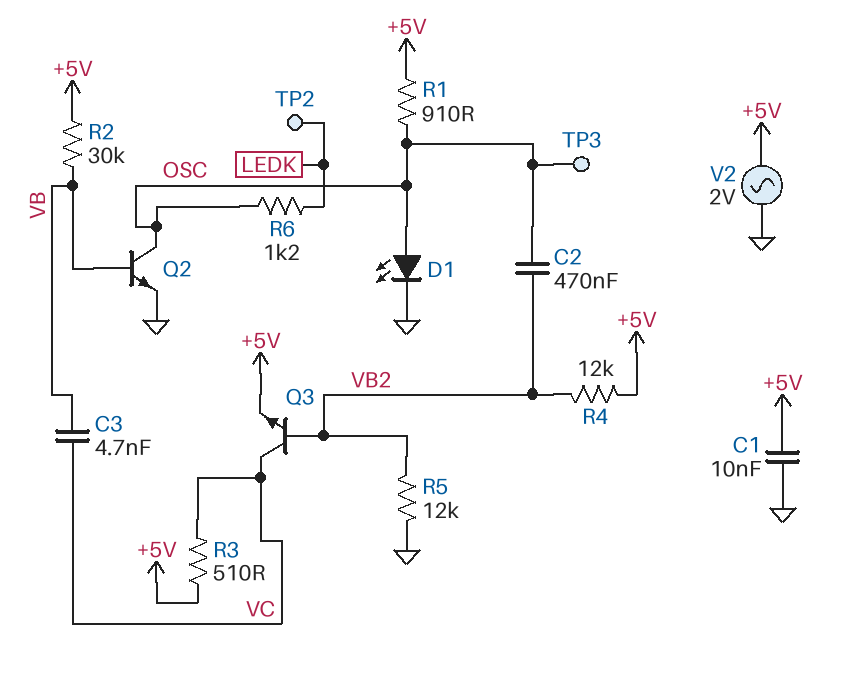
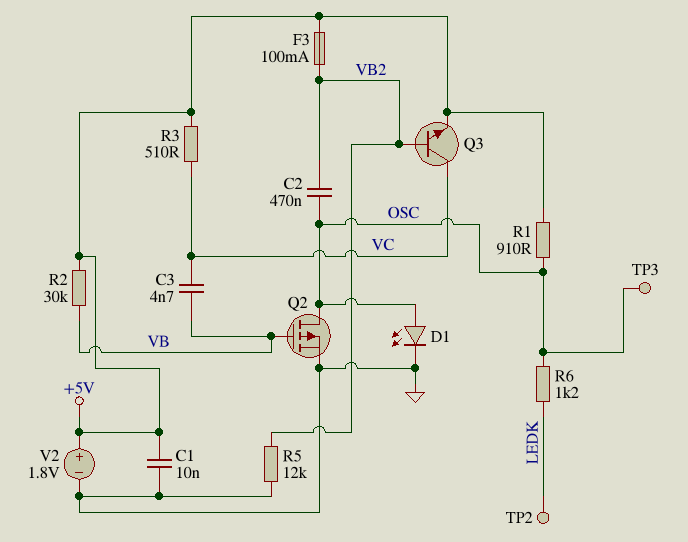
F3: none -> 100mA (+5V, VB2)
Q2: NPN (B VB, C OSC, E GND) -> PMOS (G VB, D OSC, S GND)
R4: 12k (+5V, VB2) -> none
V2: AC 2V (+5V, GND) -> 1.8V (plus +5V, minus GND)

